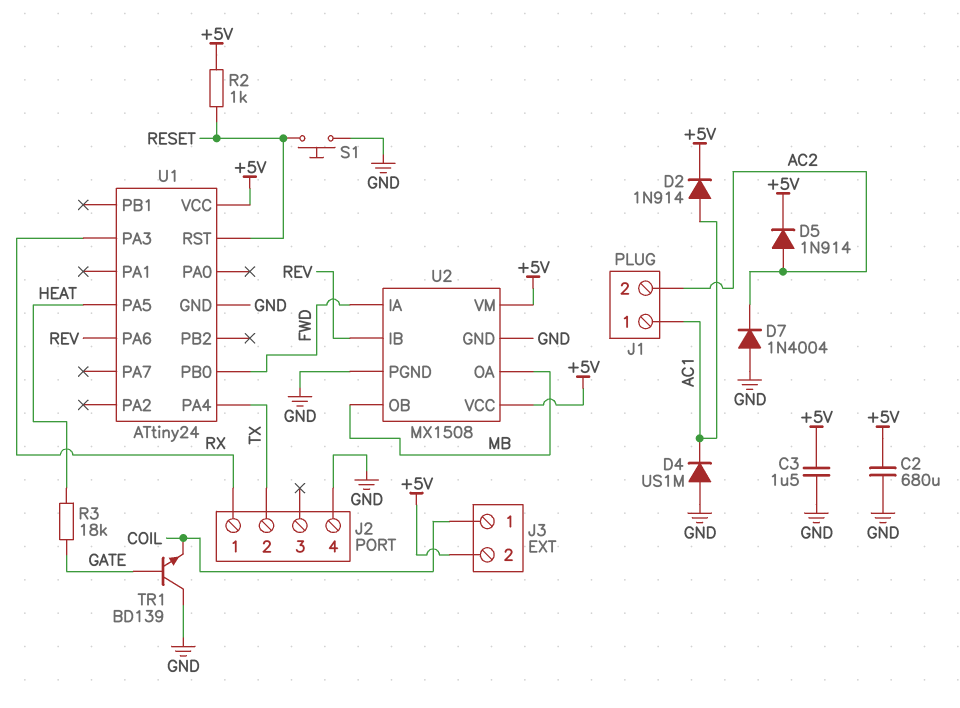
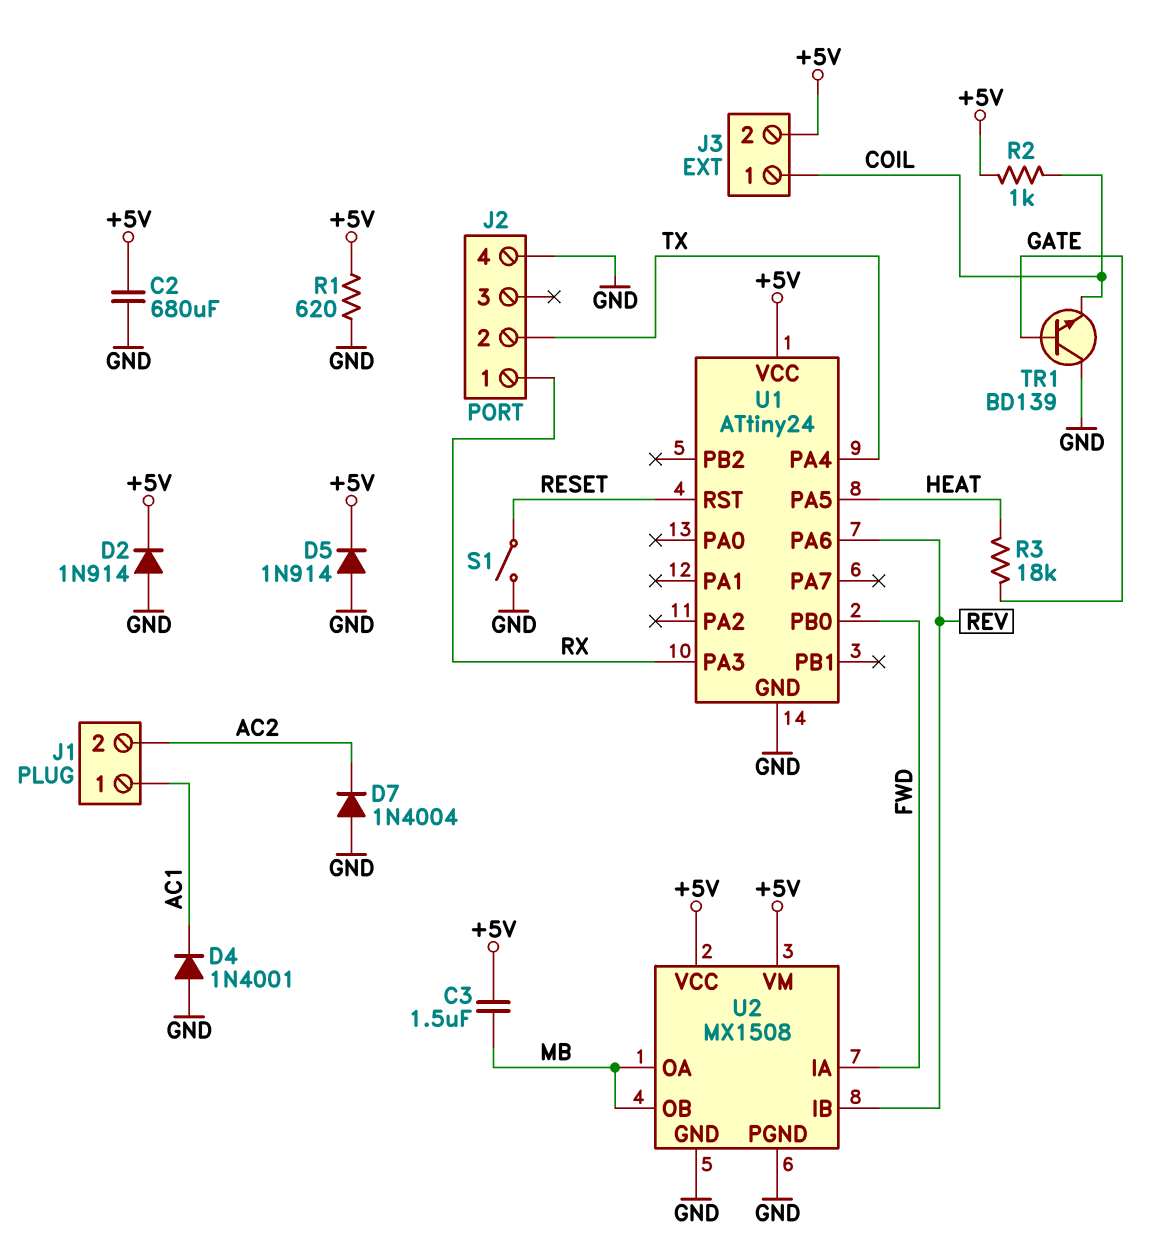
C3: 1.5uF (+5V, GND) -> 1.5uF (+5V, MB)
D2: diode 1N914 (A AC1, K +5V) -> diode 1N914 (A GND, K +5V)
D4: diode US1M (A GND, K AC1) -> diode 1N4001 (A GND, K AC1)
D5: diode 1N914 (A AC2, K +5V) -> diode 1N914 (A GND, K +5V)
R1: none -> 620 (+5V, GND)
R2: 1k (+5V, RESET) -> 1k (+5V, COIL)
S1: button (GND, RESET) -> switch (GND, RESET)

